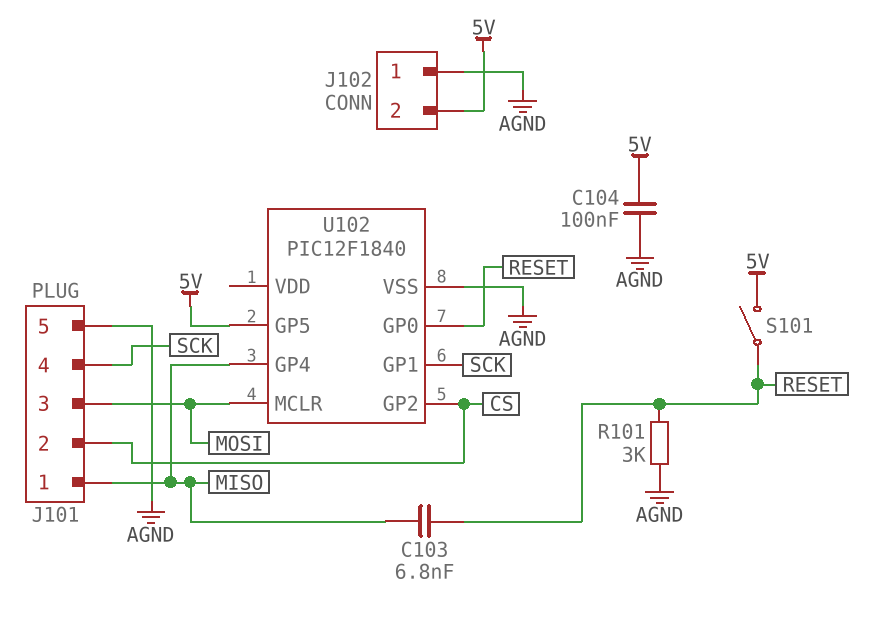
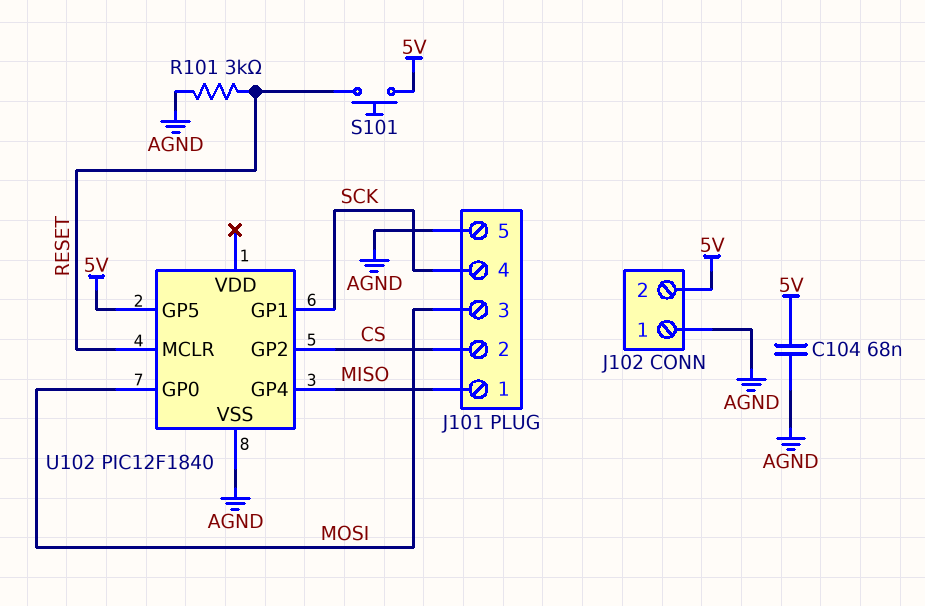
C103: 6.8nF (MISO, RESET) -> none
C104: 100nF (5V, AGND) -> 68nF (5V, AGND)
S101: switch (5V, RESET) -> button (5V, RESET)
U102 pin GP0: RESET -> MOSI
U102 pin MCLR: MOSI -> RESET

